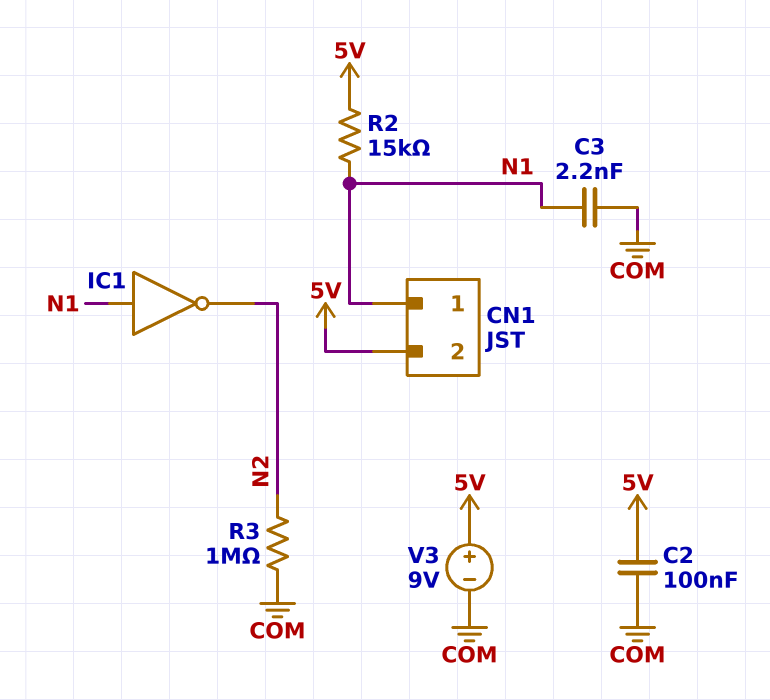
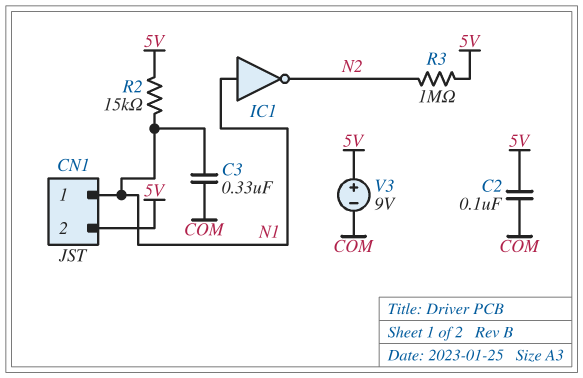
C3: 2.2nF (COM, N1) -> 330nF (COM, N1)
R3: 1M (COM, N2) -> 1M (5V, N2)

